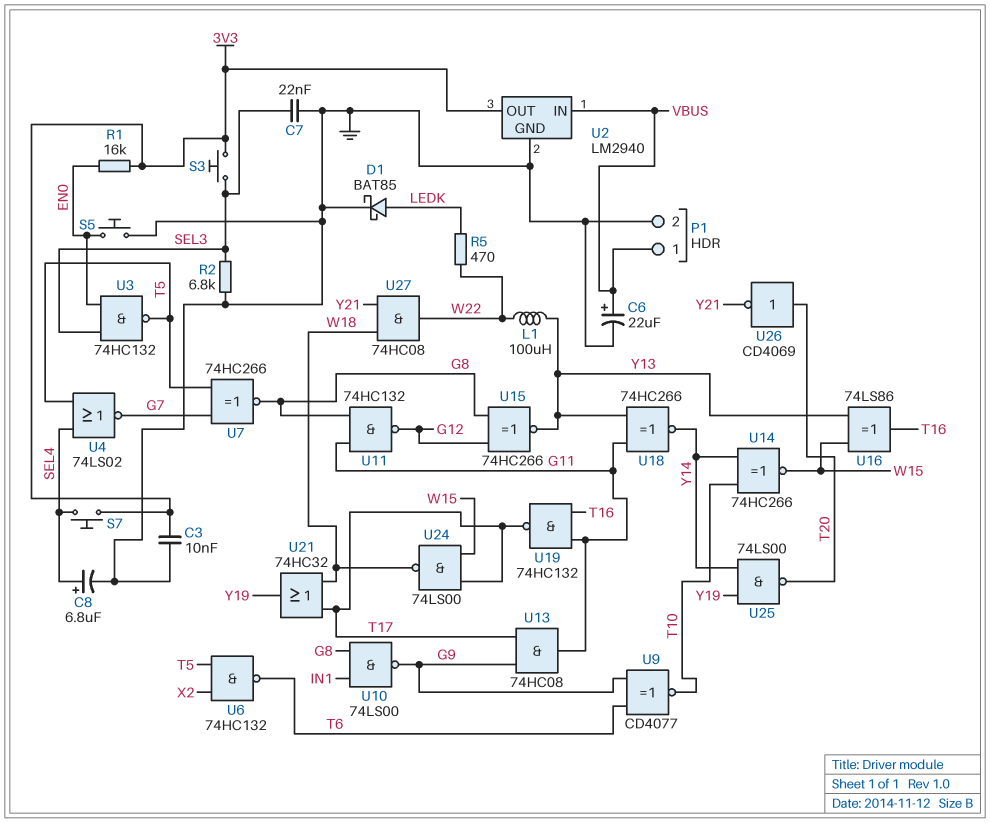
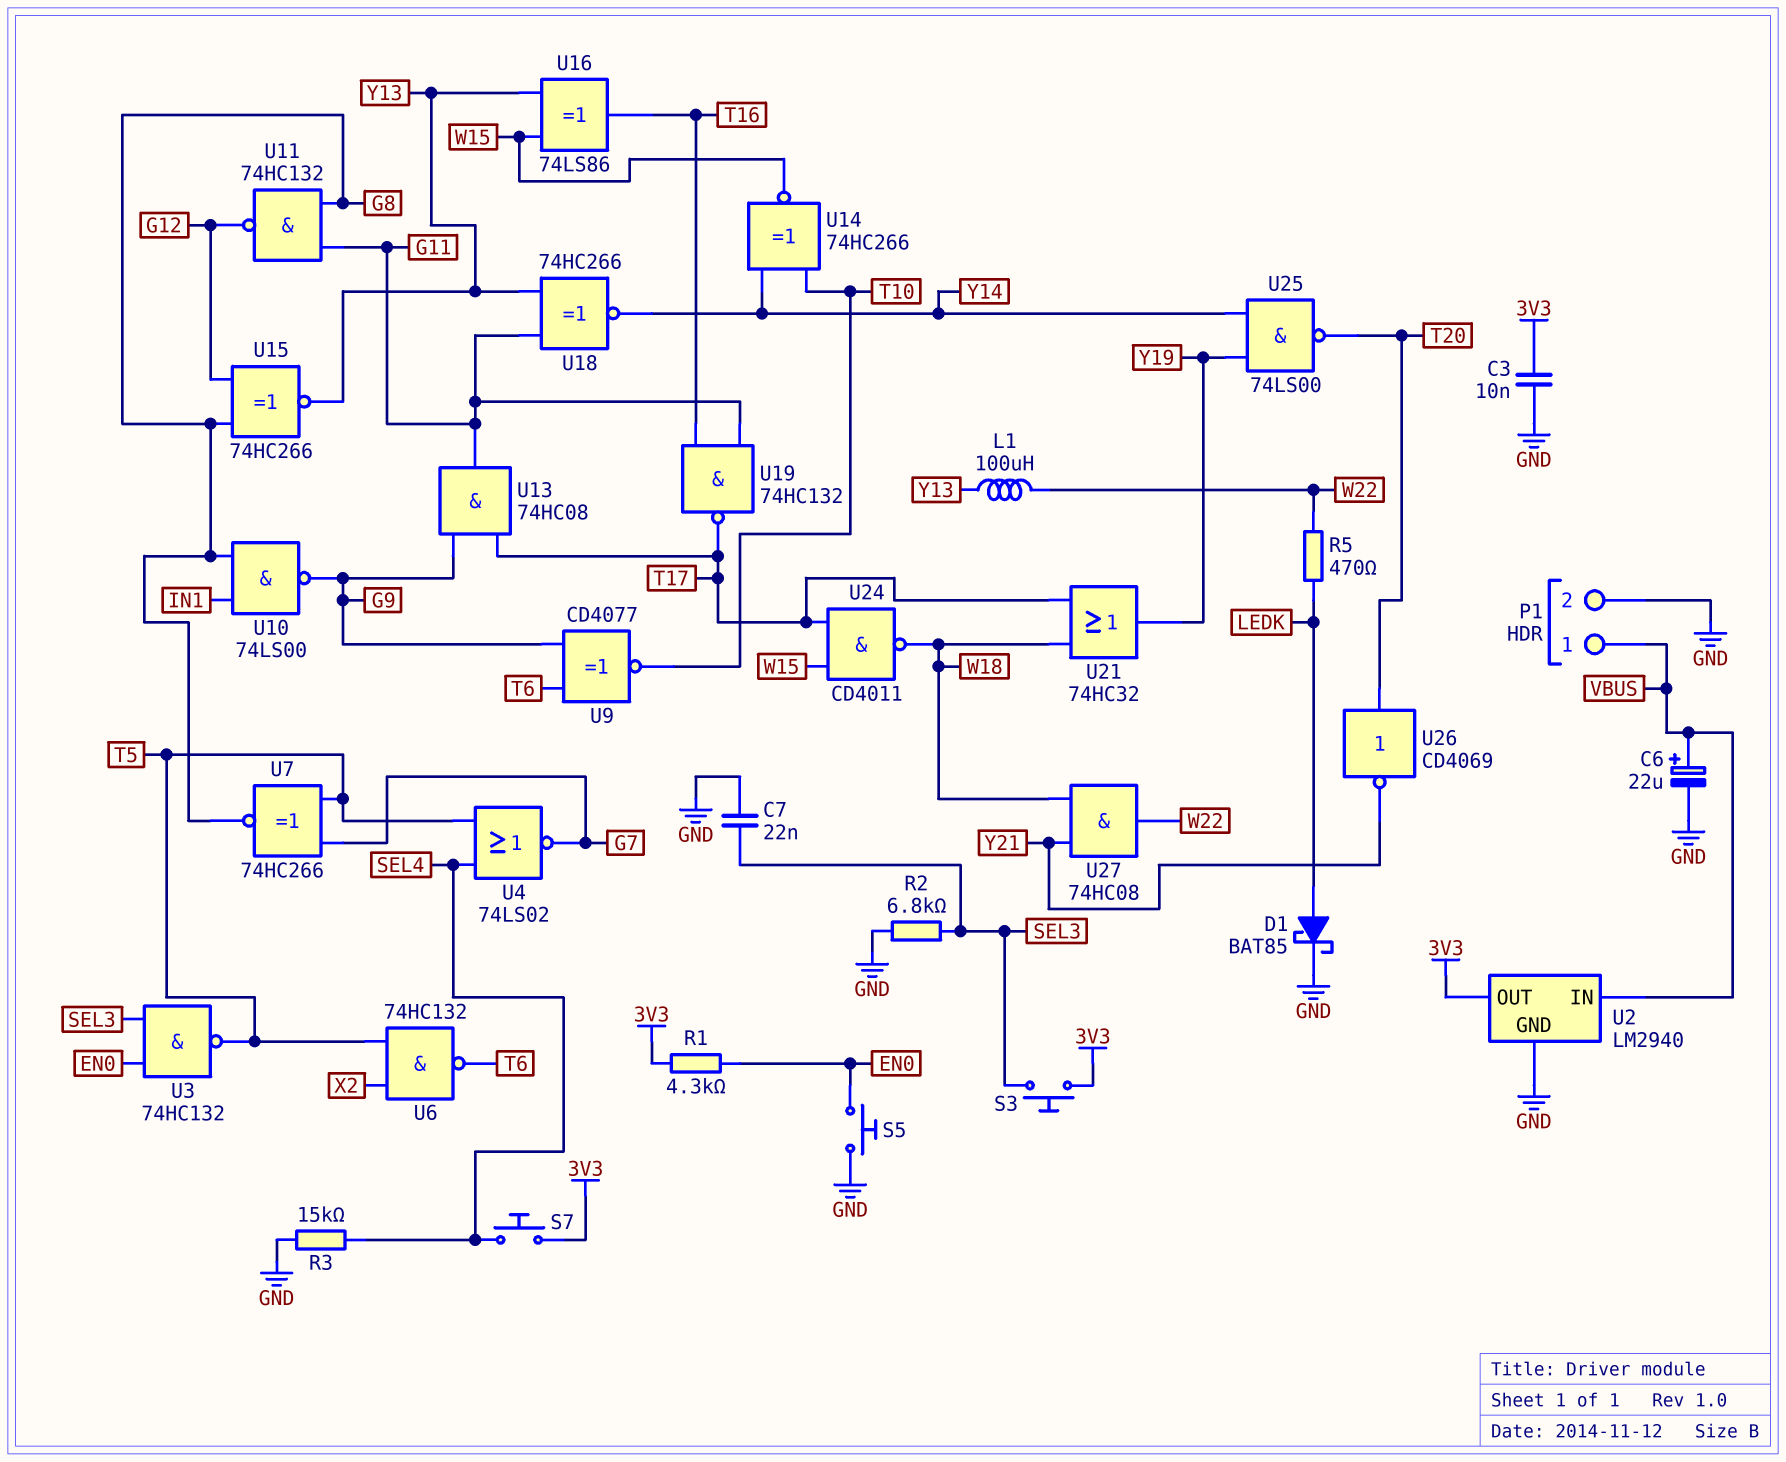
C8: 6.8uF (plus SEL4, minus GND) -> none
R1: 16k (3V3, EN0) -> 4.3k (3V3, EN0)
R3: none -> 15k (GND, SEL4)
U24: NAND 74LS00 (in T17, in W15, out W18) -> NAND CD4011 (in T17, in W15, out W18)

